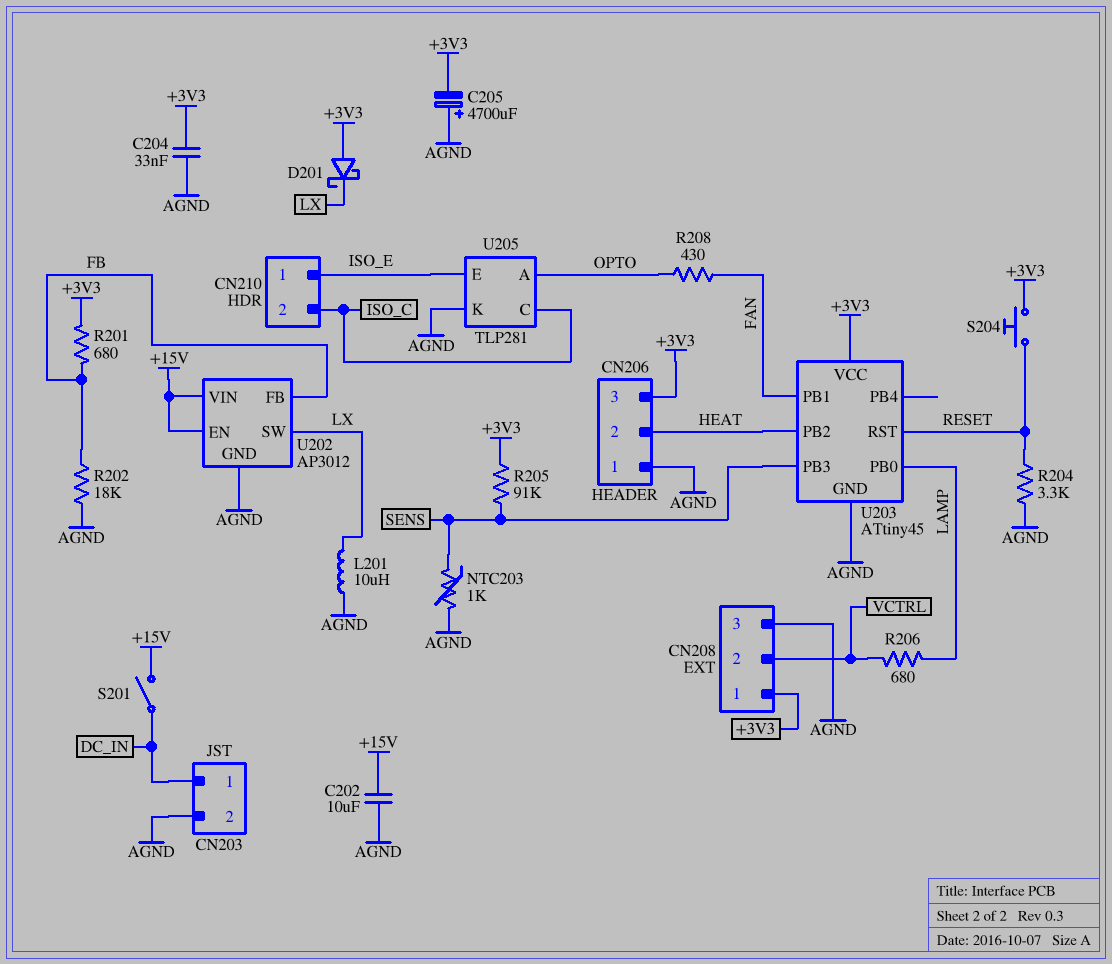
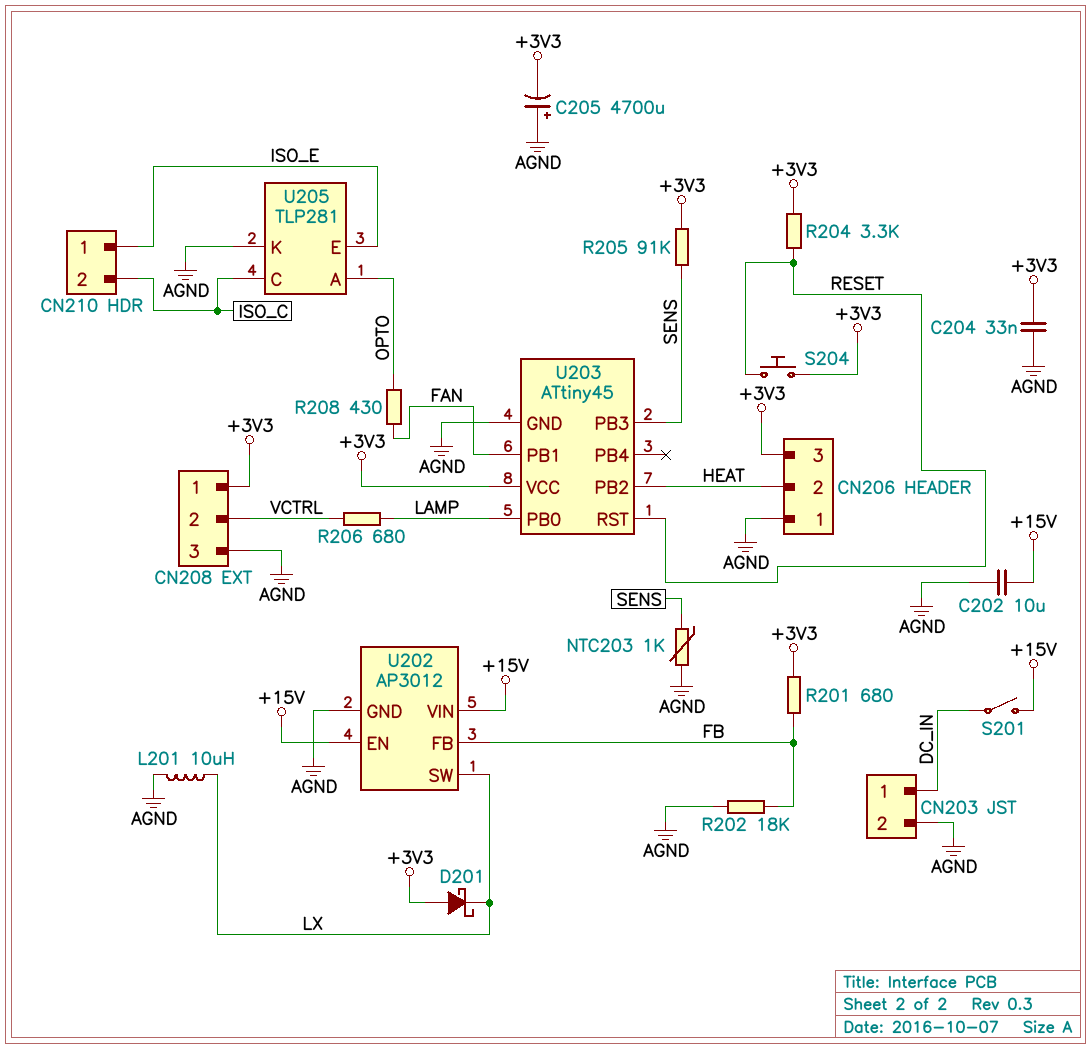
R204: 3.3k (AGND, RESET) -> 3.3k (+3V3, RESET)

